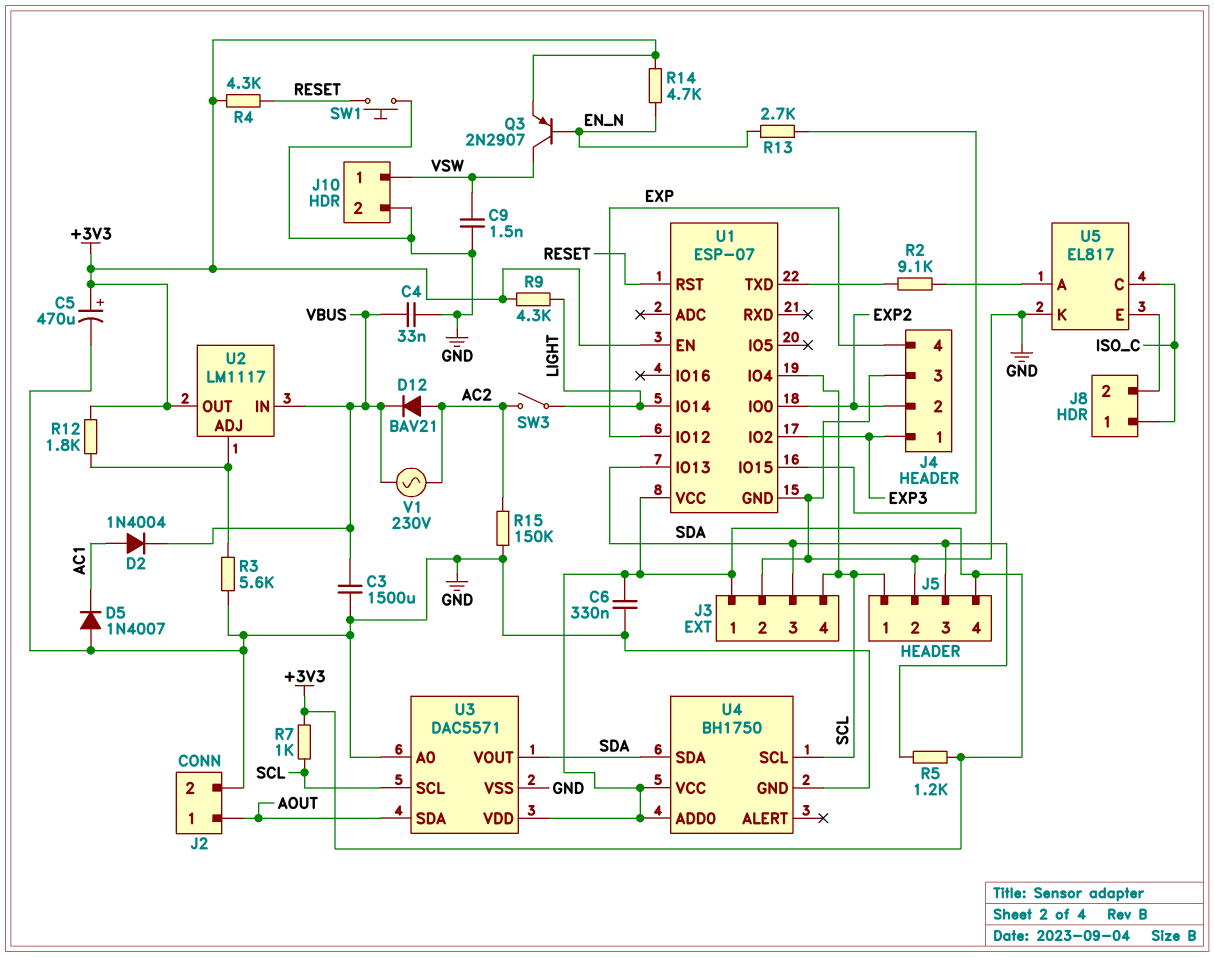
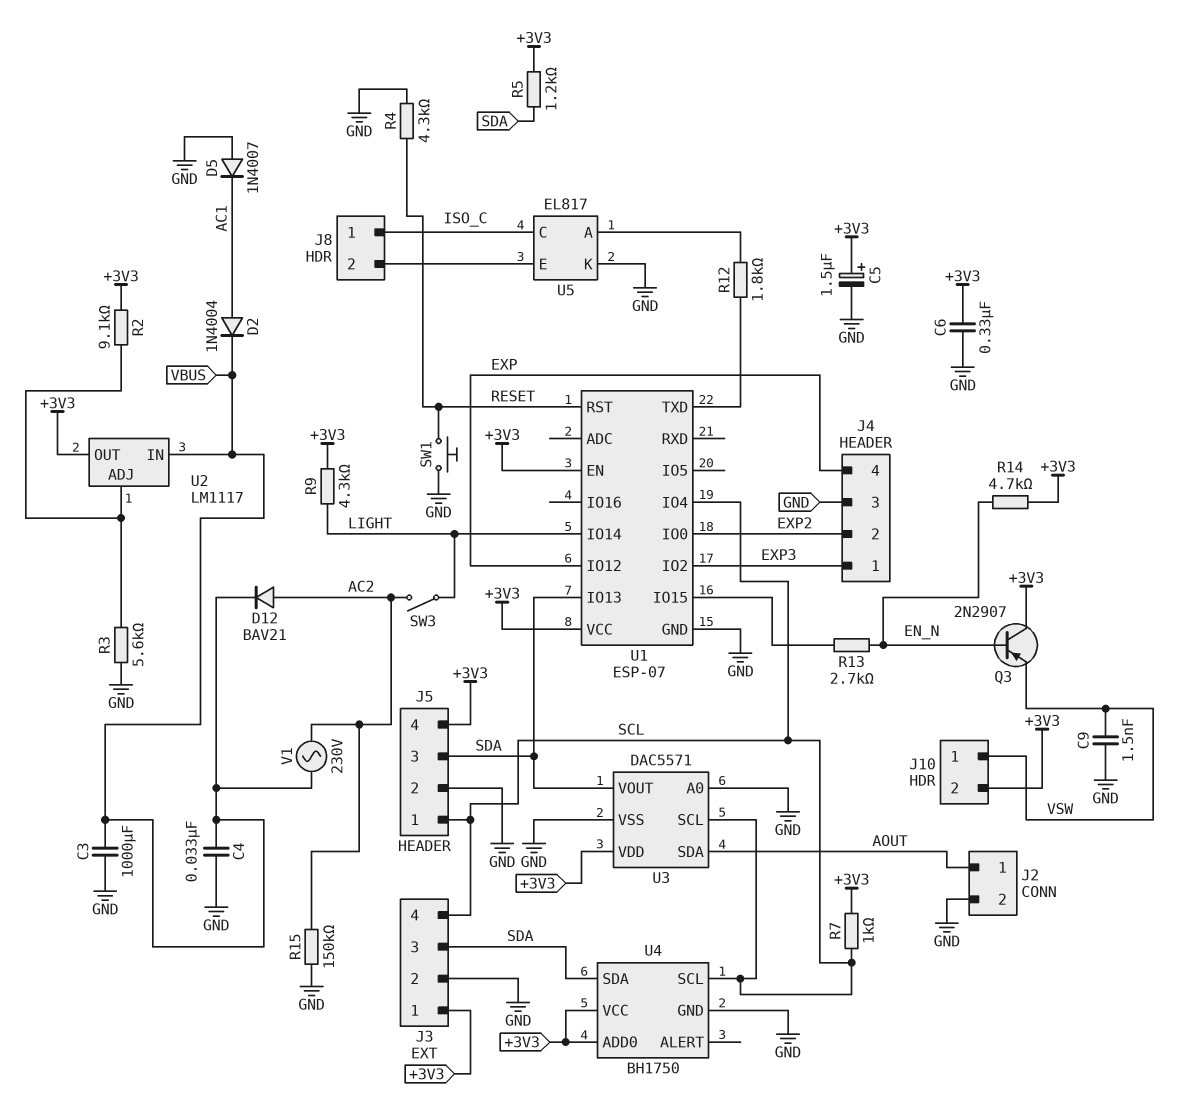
C3: 1500uF (GND, VBUS) -> 1000uF (GND, VBUS)
C5: 470uF (plus +3V3, minus GND) -> 1.5uF (plus +3V3, minus GND)
J10 pin 2: GND -> +3V3
Q3: PNP 2N2907 (B EN_N, C VSW, E +3V3) -> PNP 2N2907 (B EN_N, C +3V3, E VSW)
R2: 9.1k (U1/TXD, U5/A) -> 9.1k (+3V3, U2/ADJ)
R4: 4.3k (+3V3, RESET) -> 4.3k (GND, RESET)
R12: 1.8k (+3V3, U2/ADJ) -> 1.8k (U1/TXD, U5/A)

